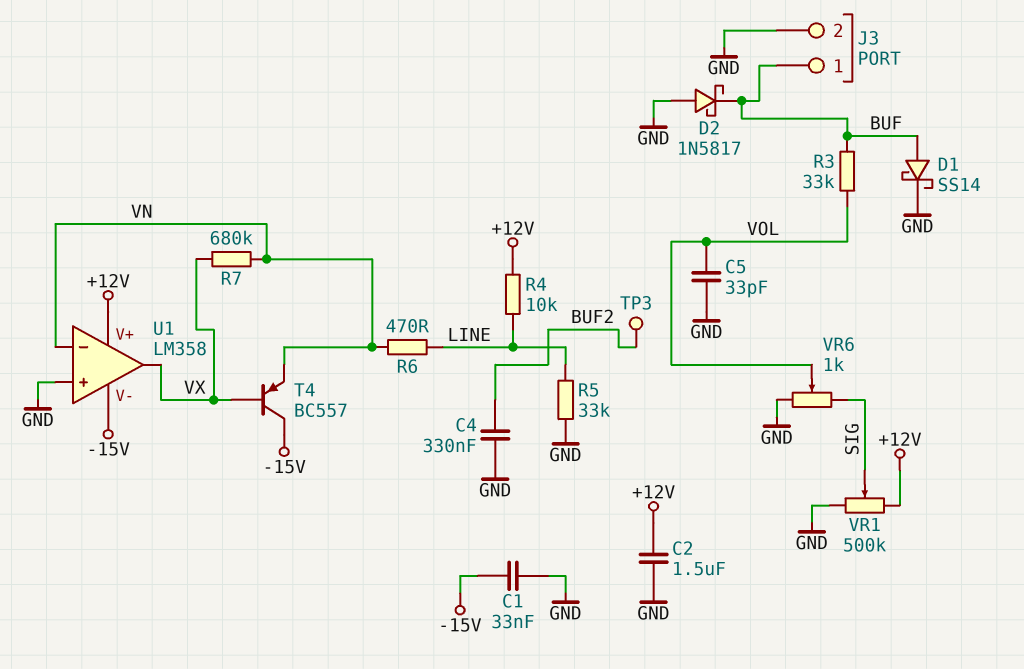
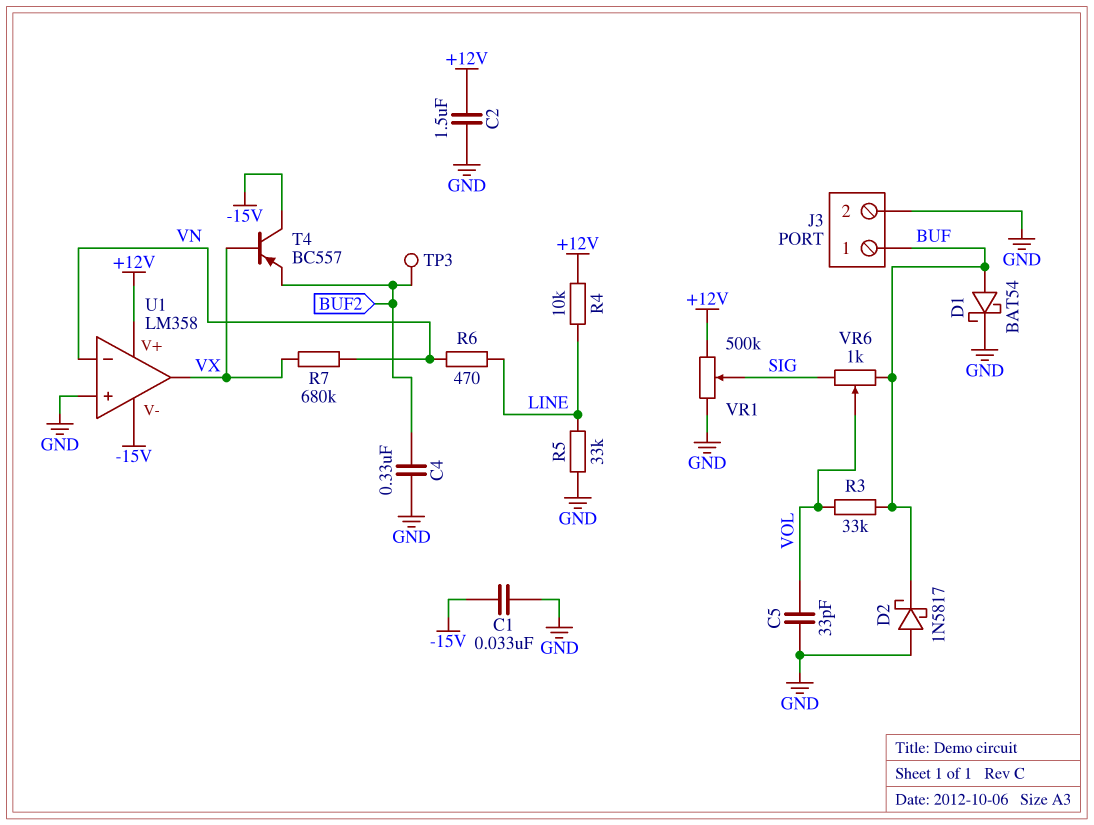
D1: schottky SS14 (A BUF, K GND) -> schottky BAT54 (A BUF, K GND)
T4: PNP BC557 (B VX, C -15V, E VN) -> PNP BC557 (B VX, C -15V, E BUF2)
VR6: 1k (GND, SIG, wiper VOL) -> 1k (BUF, SIG, wiper VOL)

